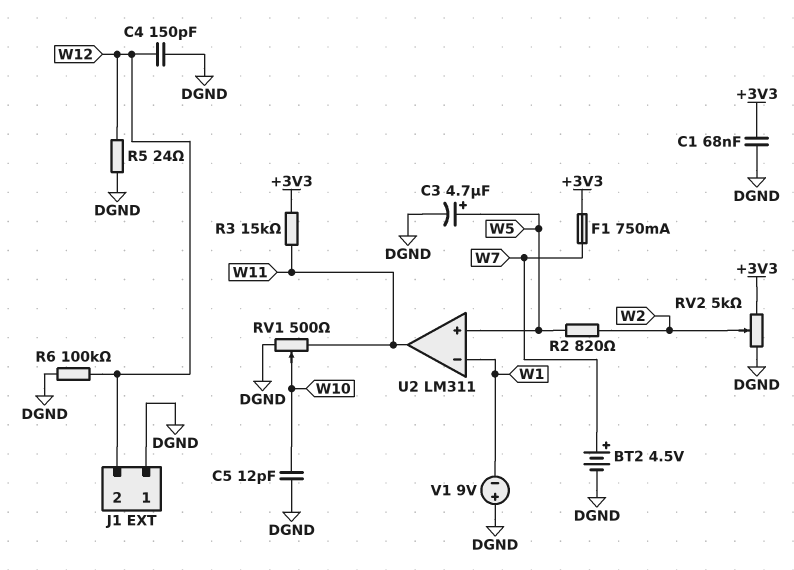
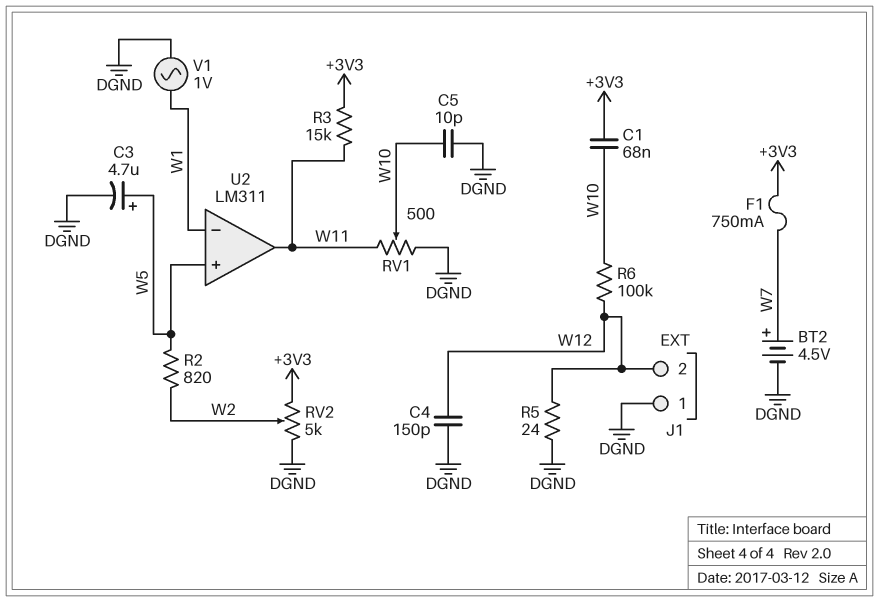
C1: 68nF (+3V3, DGND) -> 68nF (+3V3, W10)
C5: 12pF (DGND, W10) -> 10pF (DGND, W10)
R6: 100k (DGND, W12) -> 100k (W10, W12)
V1: 9V (plus DGND, minus W1) -> AC 1V (DGND, W1)

